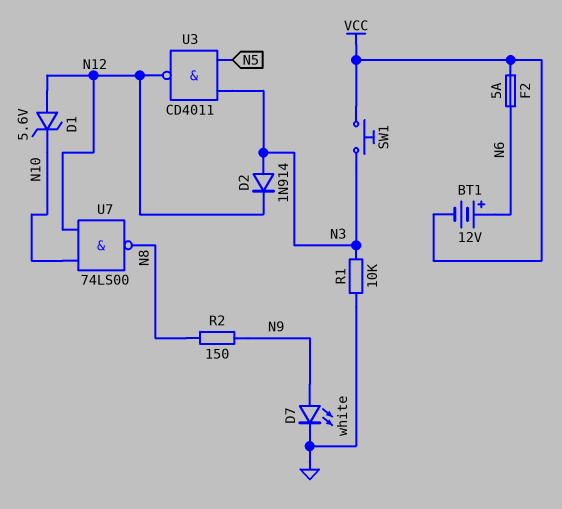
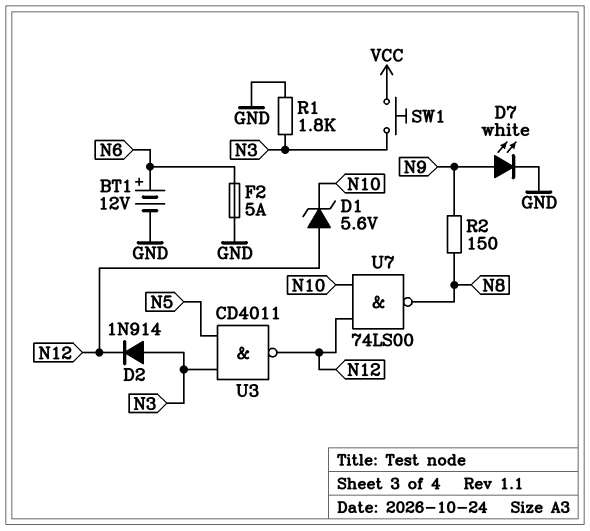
BT1: 12V (plus N6, minus VCC) -> 12V (plus N6, minus GND)
F2: 5A (N6, VCC) -> 5A (GND, N6)
R1: 10k (GND, N3) -> 1.8k (GND, N3)

